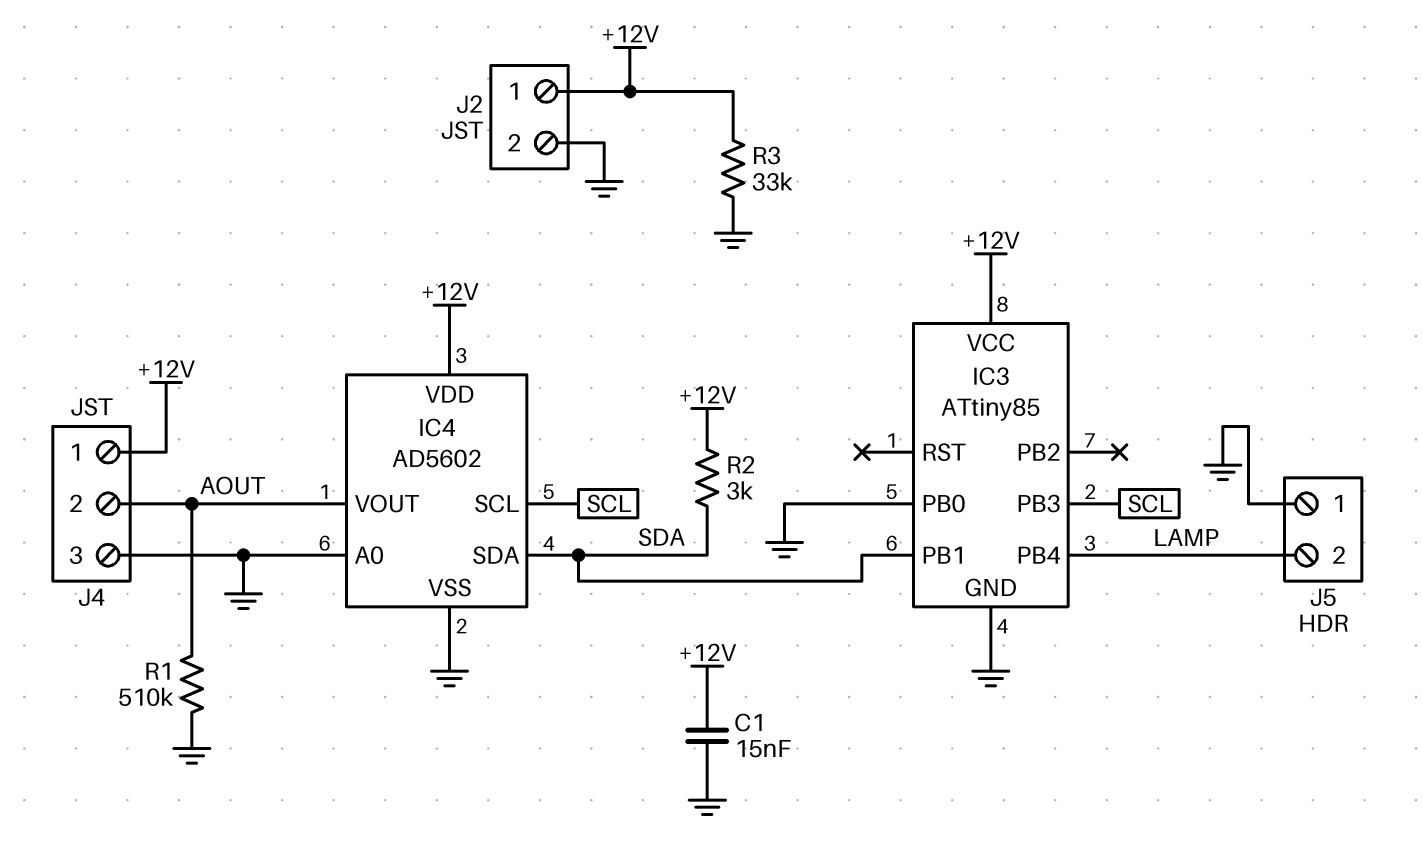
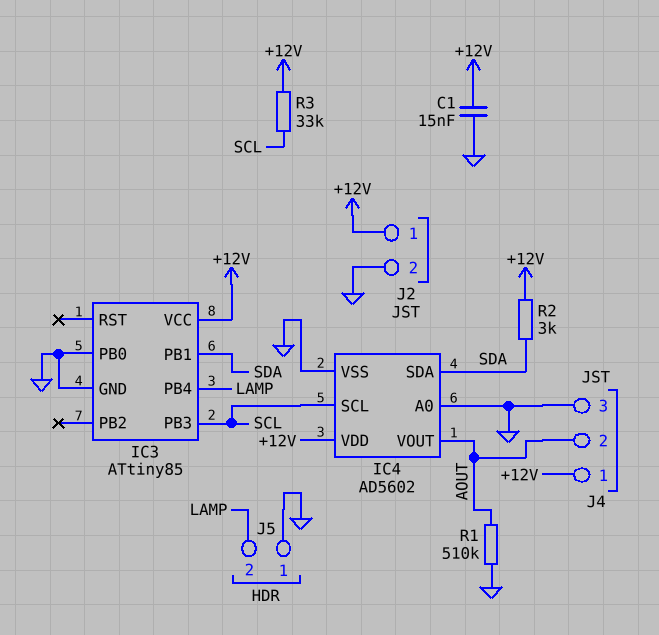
R3: 33k (+12V, GND) -> 33k (+12V, SCL)

